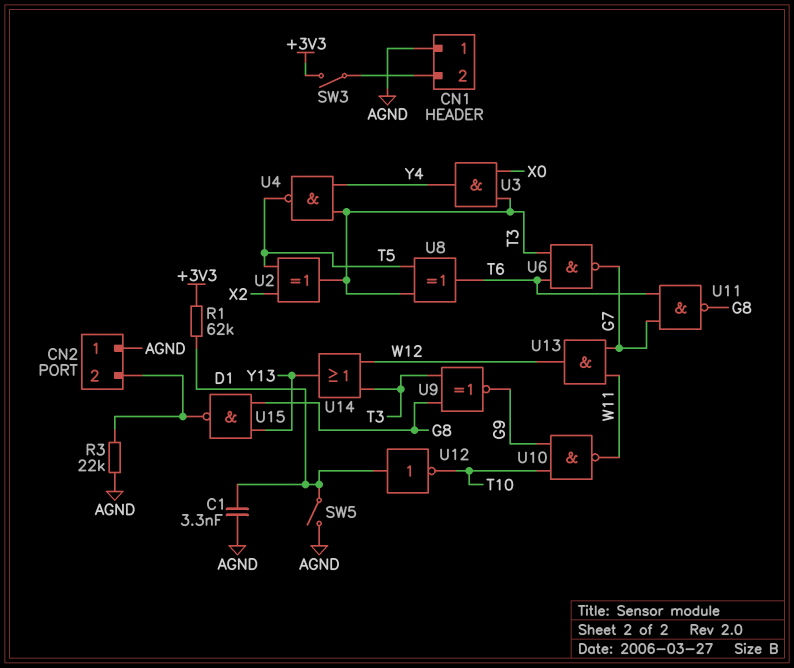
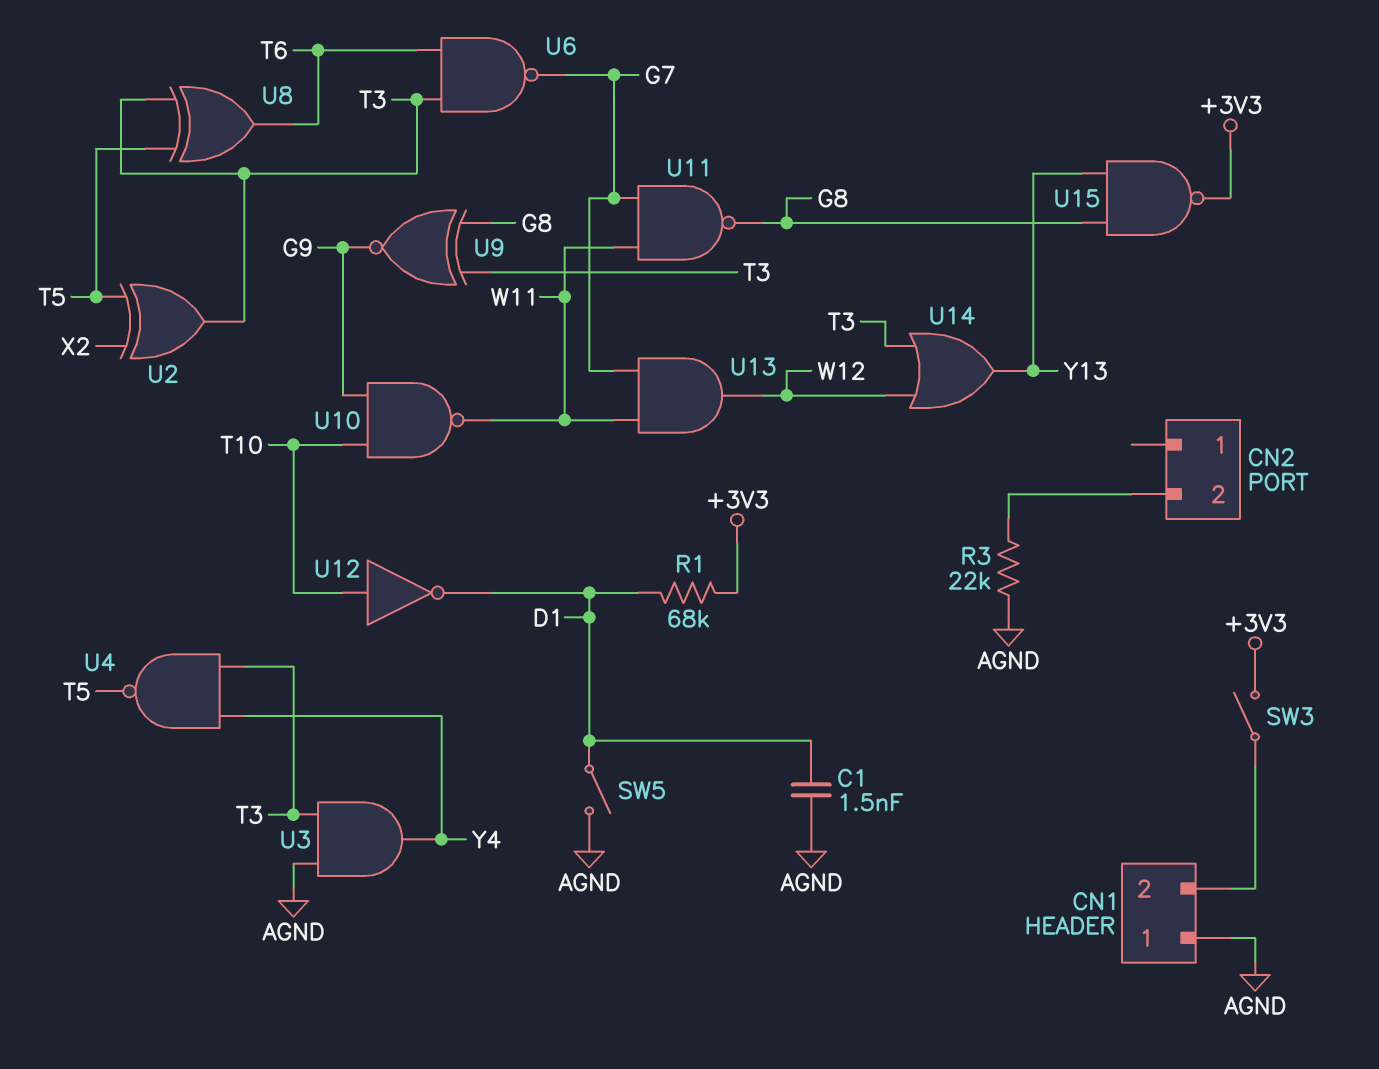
C1: 3.3nF (AGND, D1) -> 1.5nF (AGND, D1)
CN2 pin 1: AGND -> none
R1: 62k (+3V3, D1) -> 68k (+3V3, D1)
U3: AND (in T3, in X0, out Y4) -> AND (in AGND, in T3, out Y4)
U11: NAND (in G7, in T6, out G8) -> NAND (in G7, in W11, out G8)
U12: NOT (in D1, out T10) -> NOT (in T10, out D1)
U15: NAND (in G8, in Y13, out CN2/2) -> NAND (in G8, in Y13, out +3V3)

